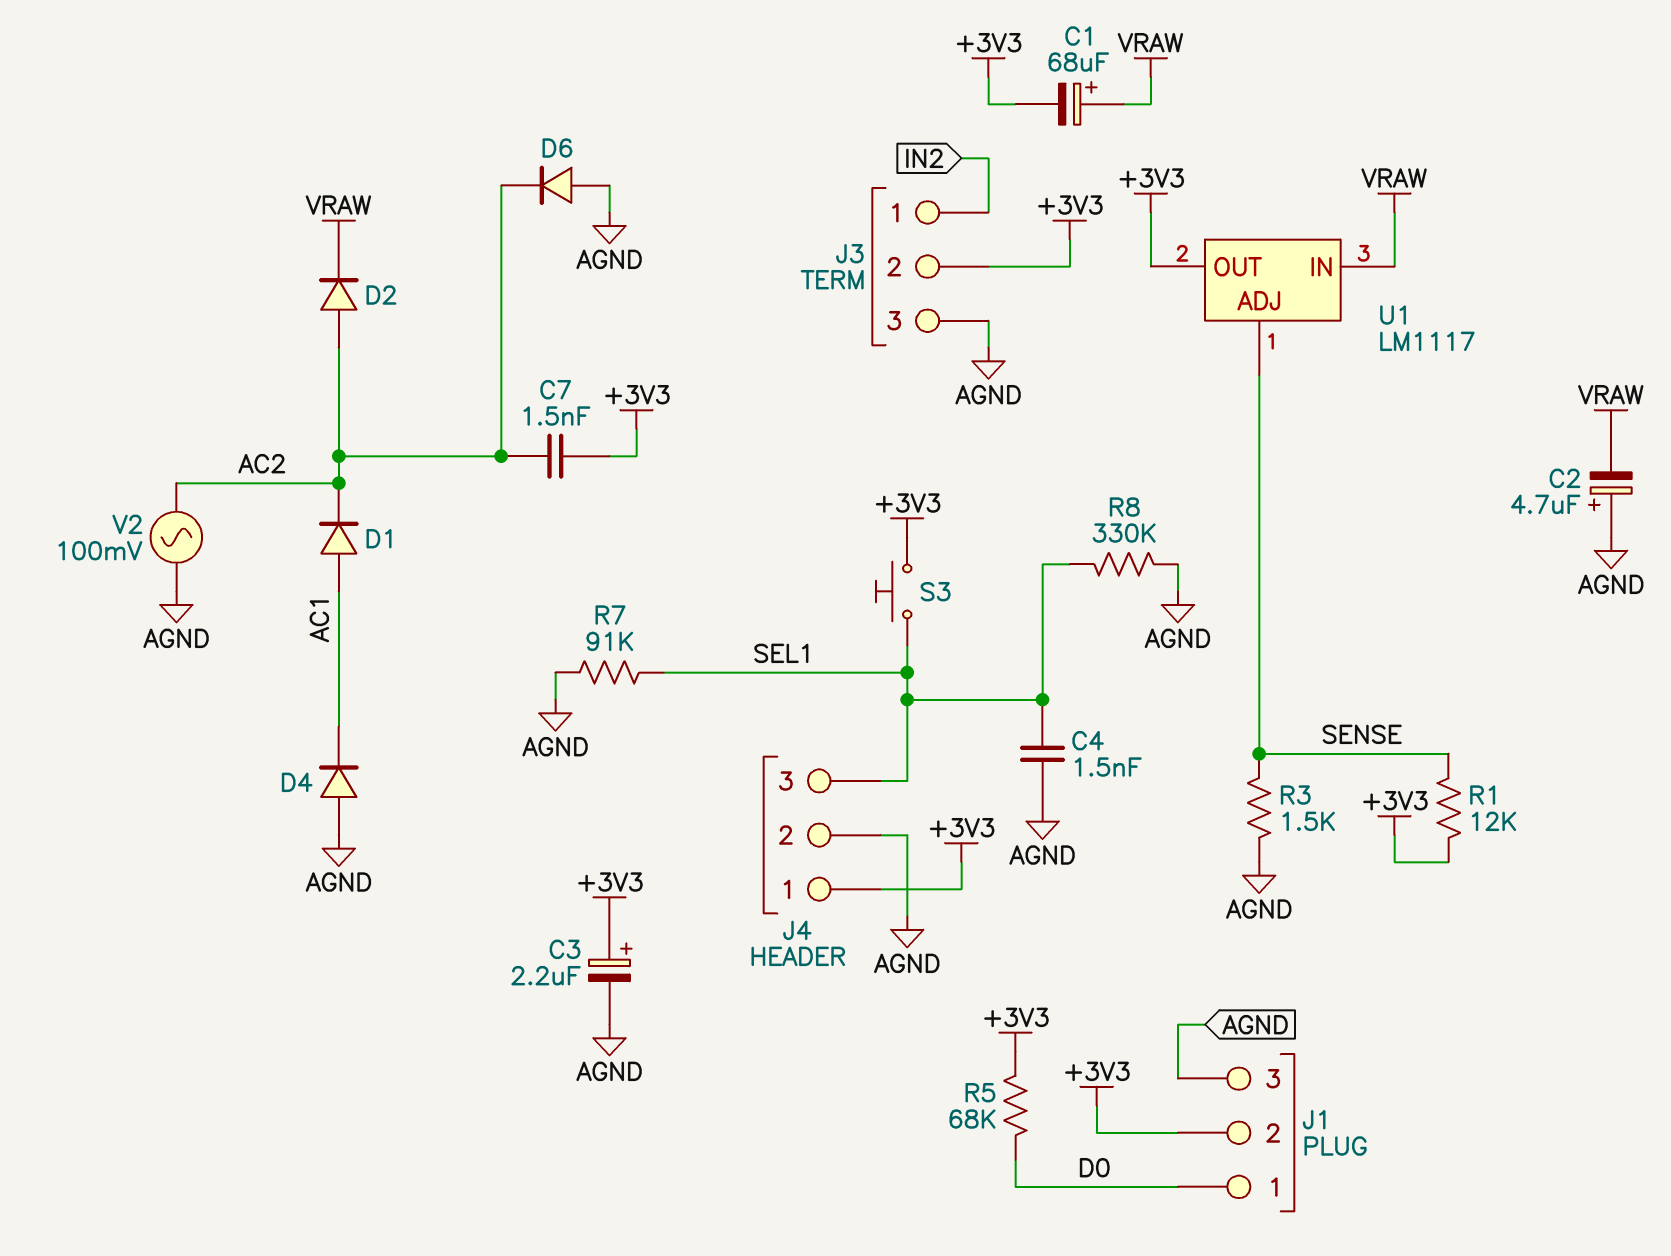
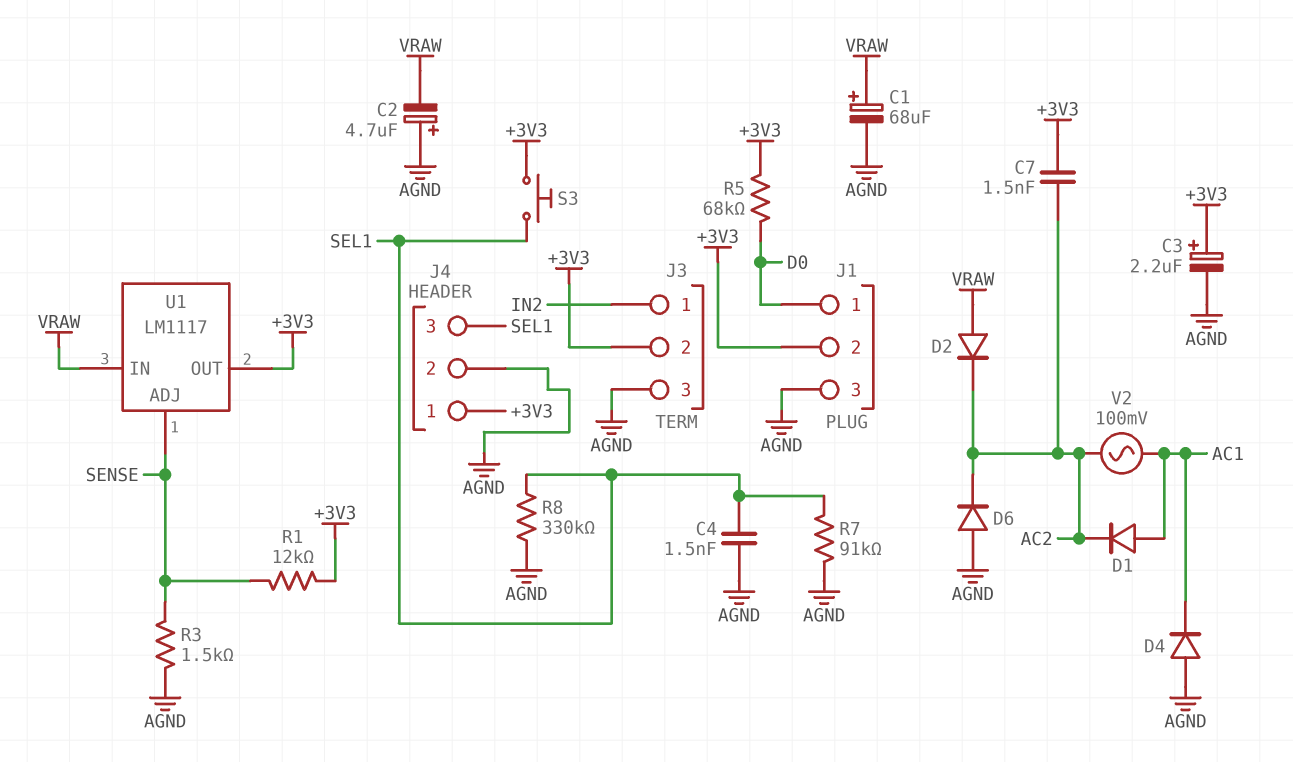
C1: 68uF (plus VRAW, minus +3V3) -> 68uF (plus VRAW, minus AGND)
D2: diode (A AC2, K VRAW) -> diode (A VRAW, K AC2)
V2: AC 100mV (AC2, AGND) -> AC 100mV (AC1, AC2)

